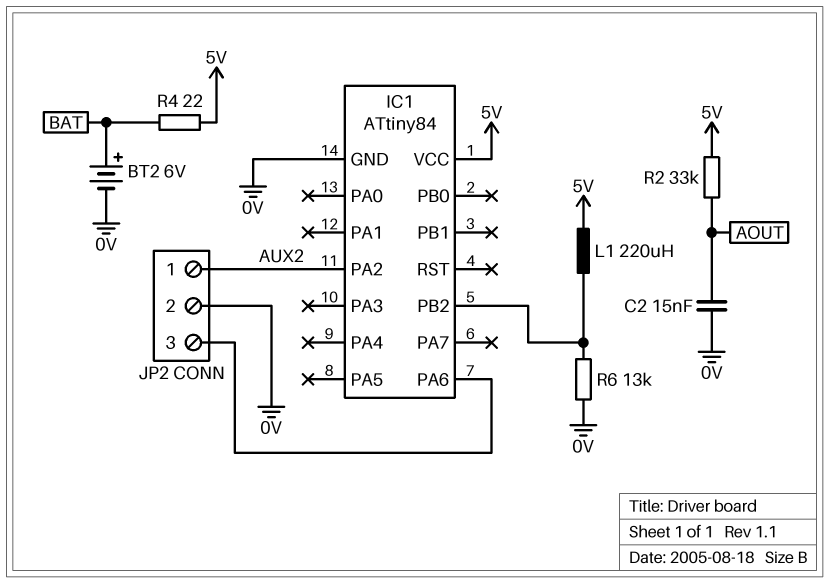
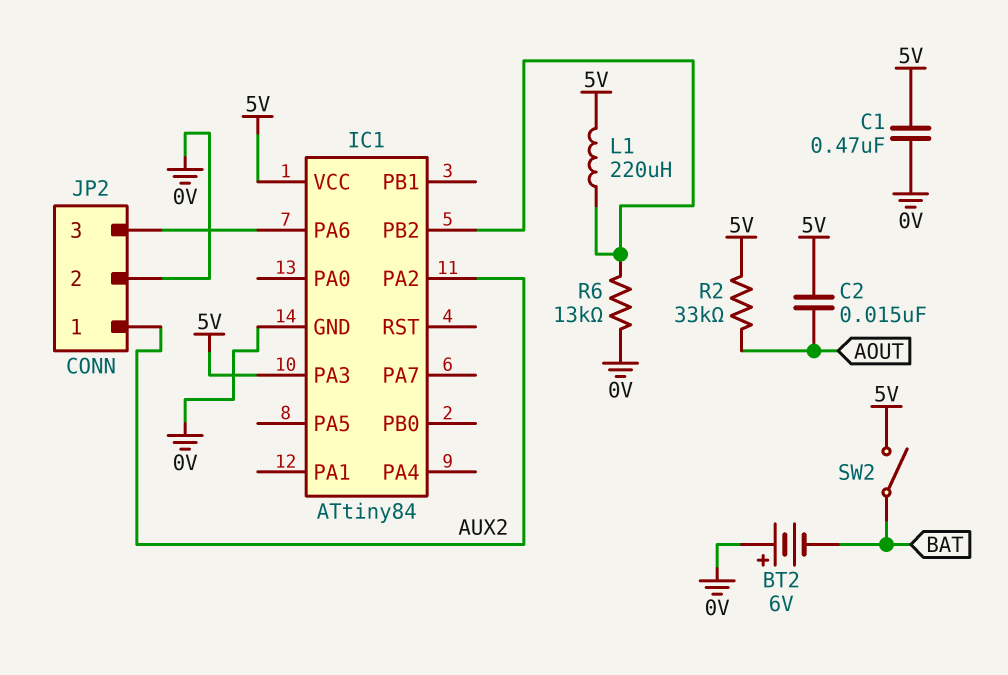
BT2: 6V (plus BAT, minus 0V) -> 6V (plus 0V, minus BAT)
C1: none -> 470nF (0V, 5V)
C2: 15nF (0V, AOUT) -> 15nF (5V, AOUT)
IC1 pin PA3: none -> 5V
R4: 22 (5V, BAT) -> none
SW2: none -> switch (5V, BAT)

